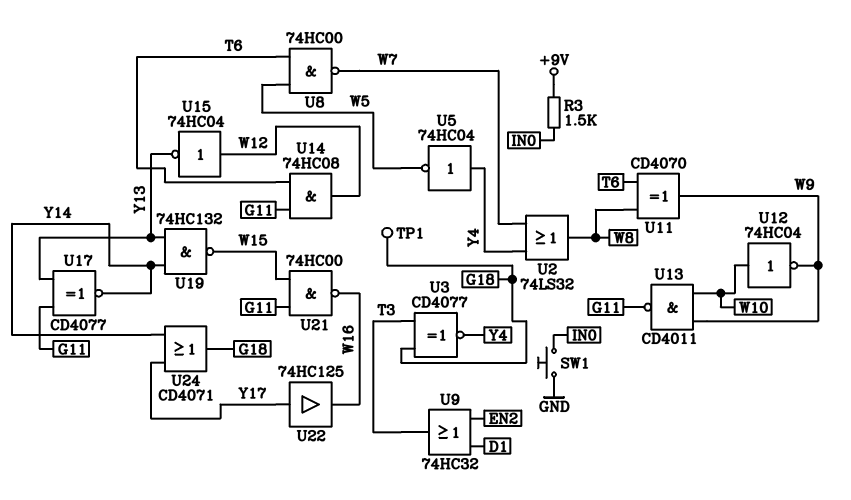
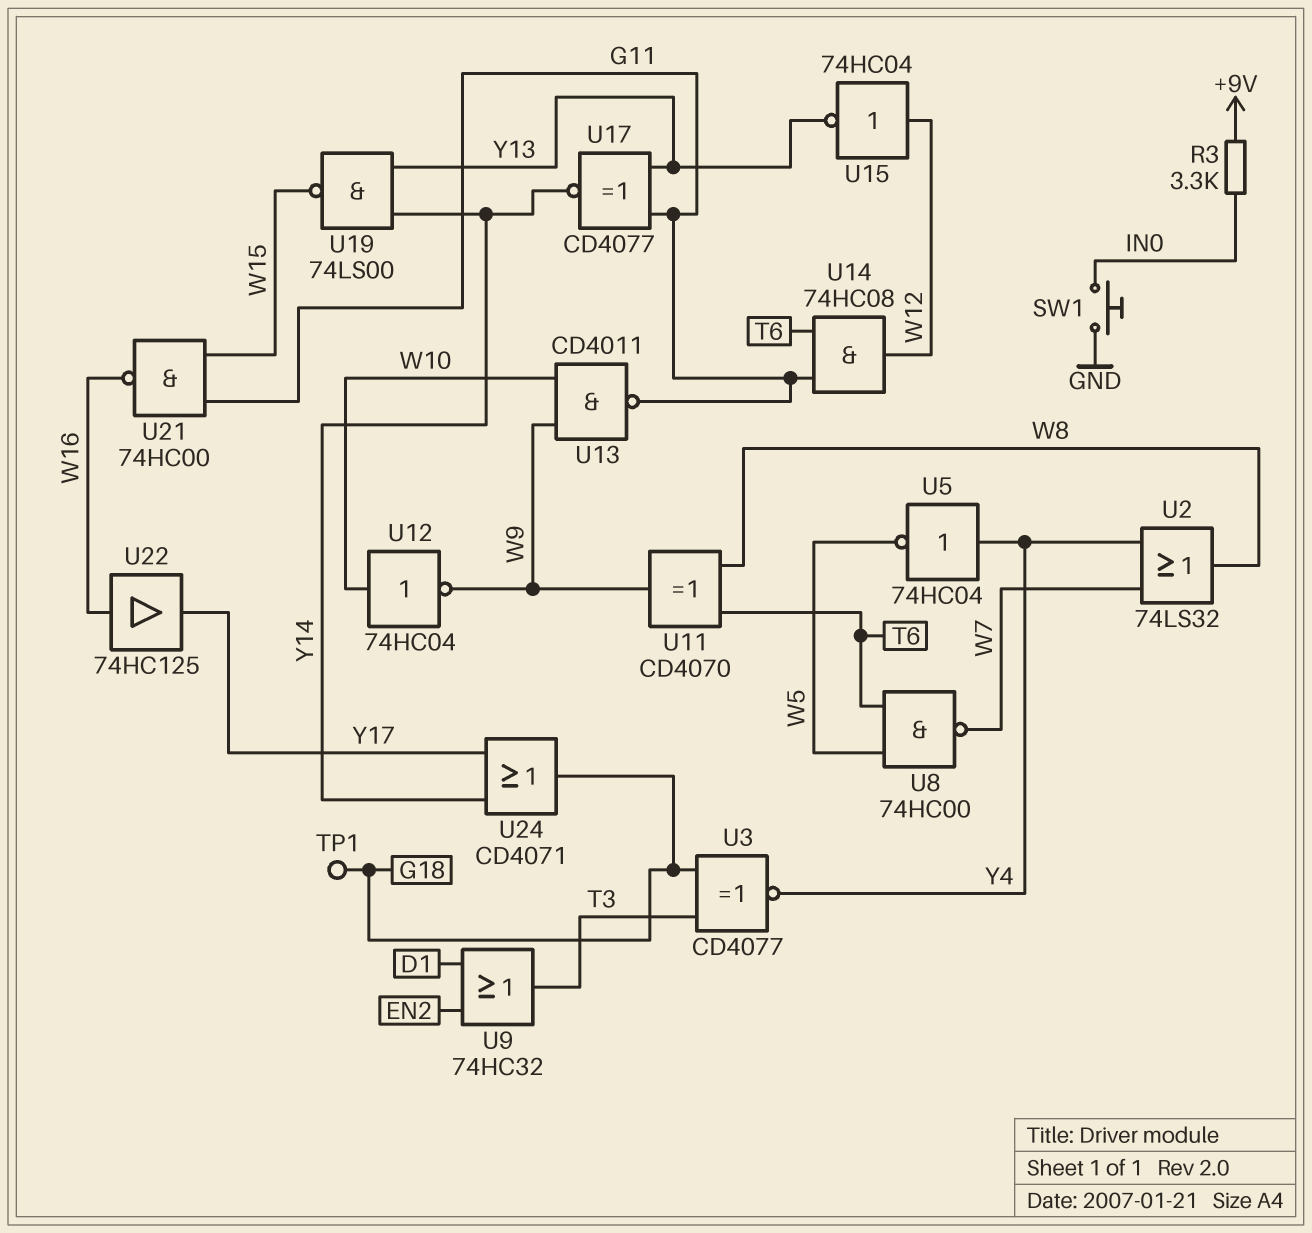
R3: 1.5k (+9V, IN0) -> 3.3k (+9V, IN0)
U19: NAND 74HC132 (in Y13, in Y14, out W15) -> NAND 74LS00 (in Y13, in Y14, out W15)
U22: buffer 74HC125 (in Y17, out W16) -> buffer 74HC125 (in W16, out Y17)

